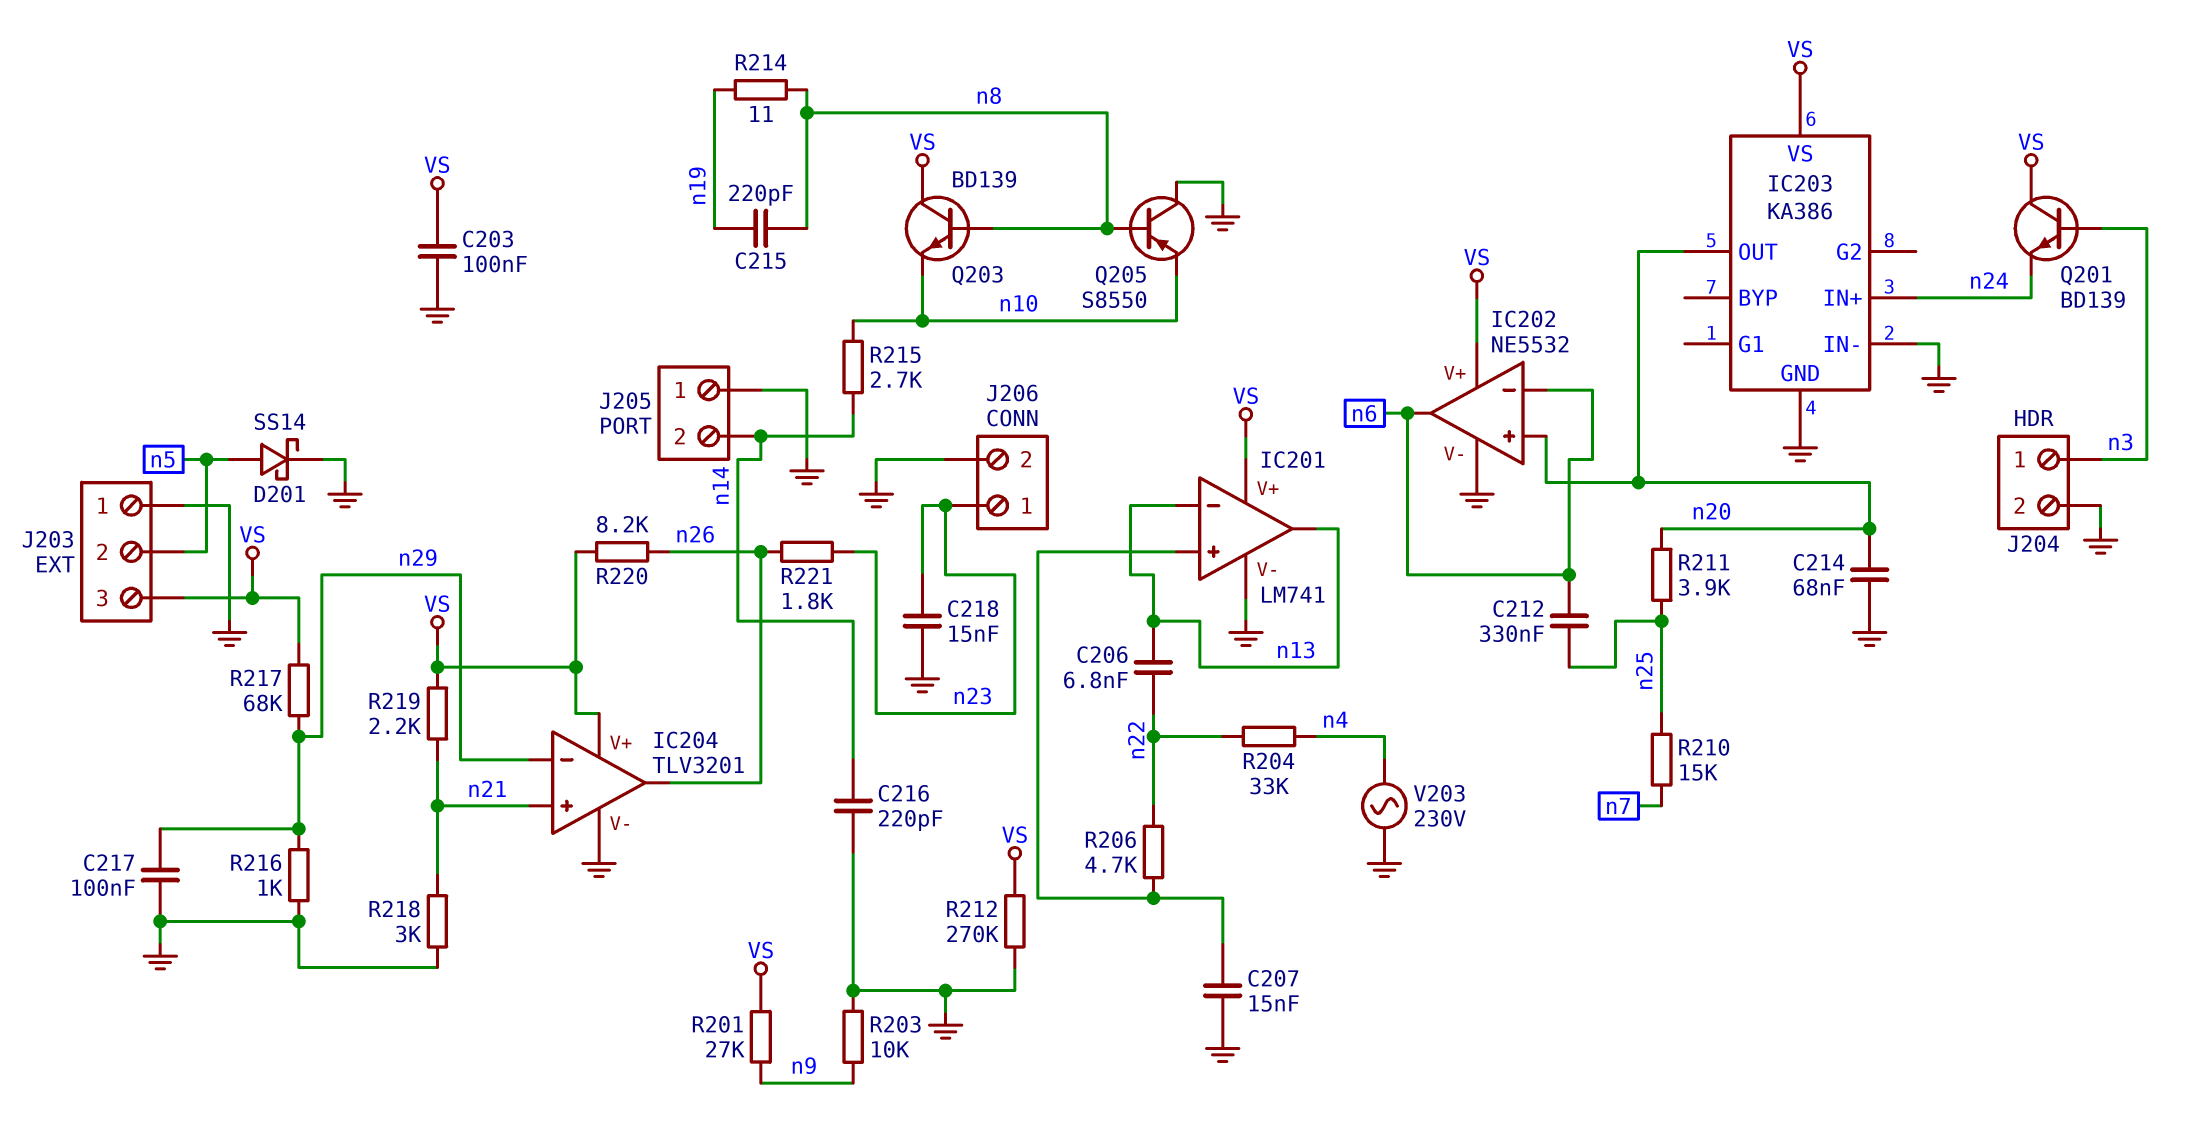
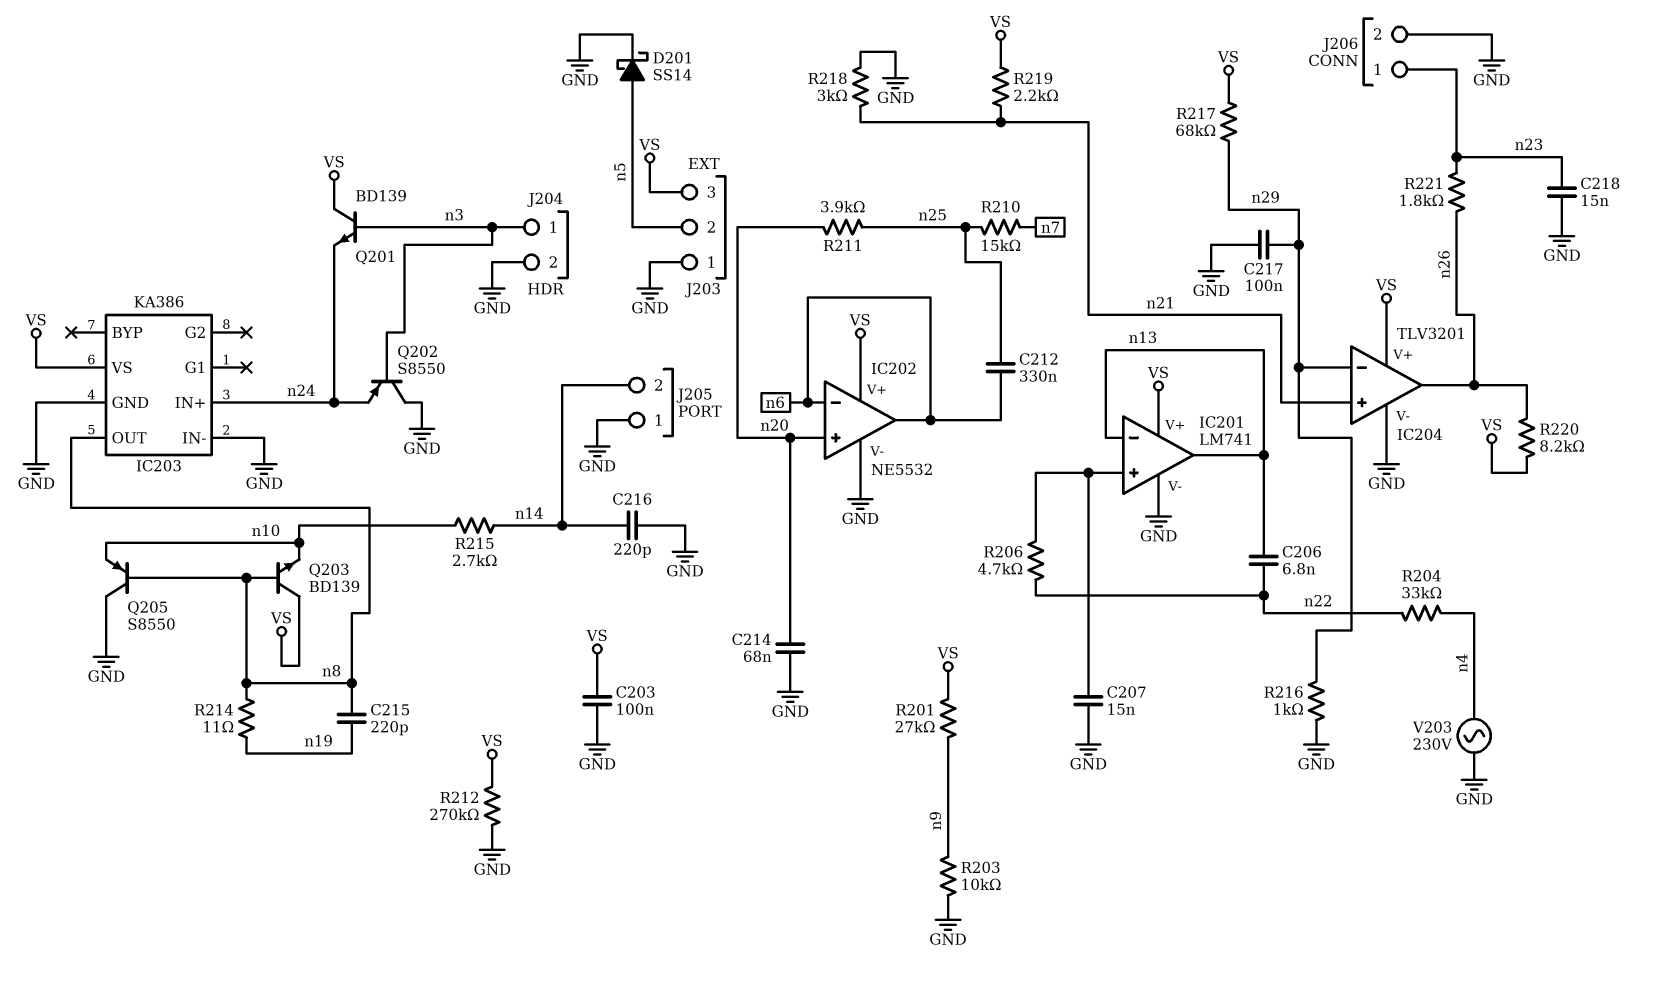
IC203 pin OUT: n20 -> n8
Q202: none -> PNP S8550 (B n3, C GND, E n24)

